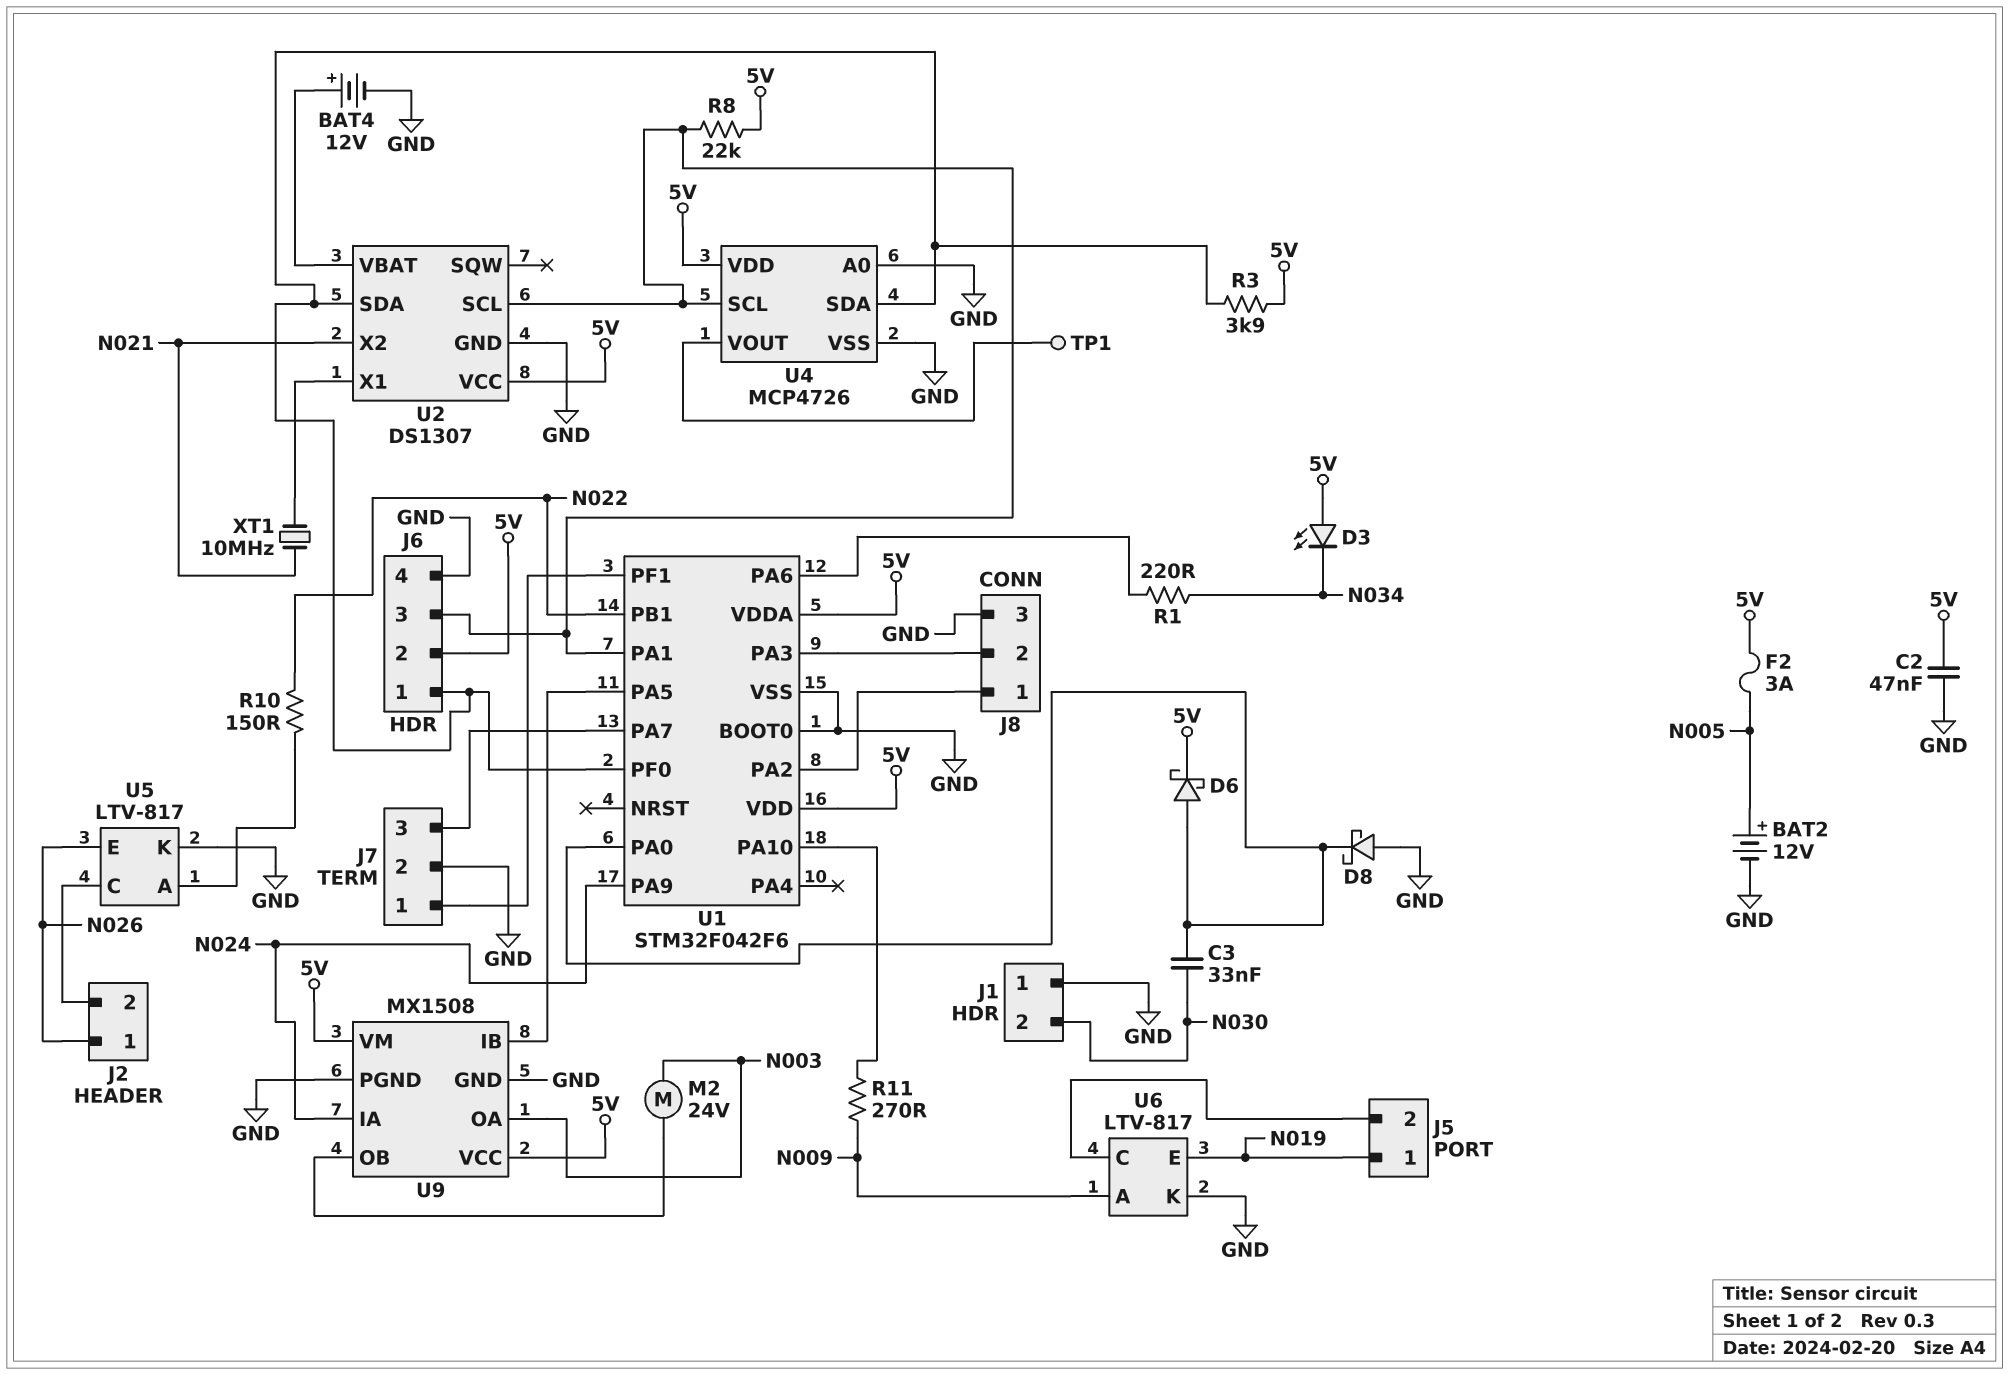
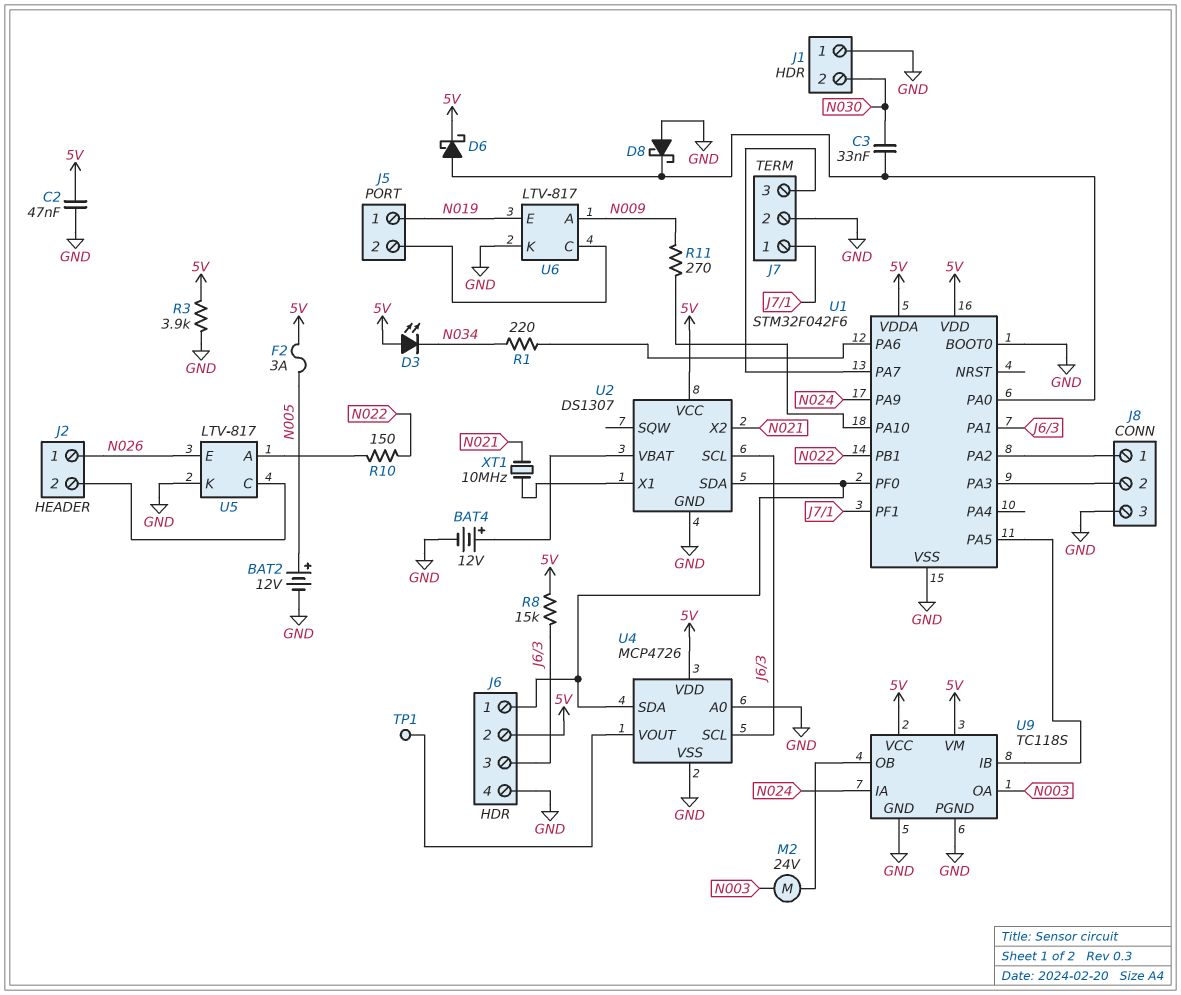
R3: 3.9k (5V, J6/1) -> 3.9k (5V, GND)
R8: 22k (5V, J6/3) -> 15k (5V, J6/3)
U9: MX1508 -> TC118S

